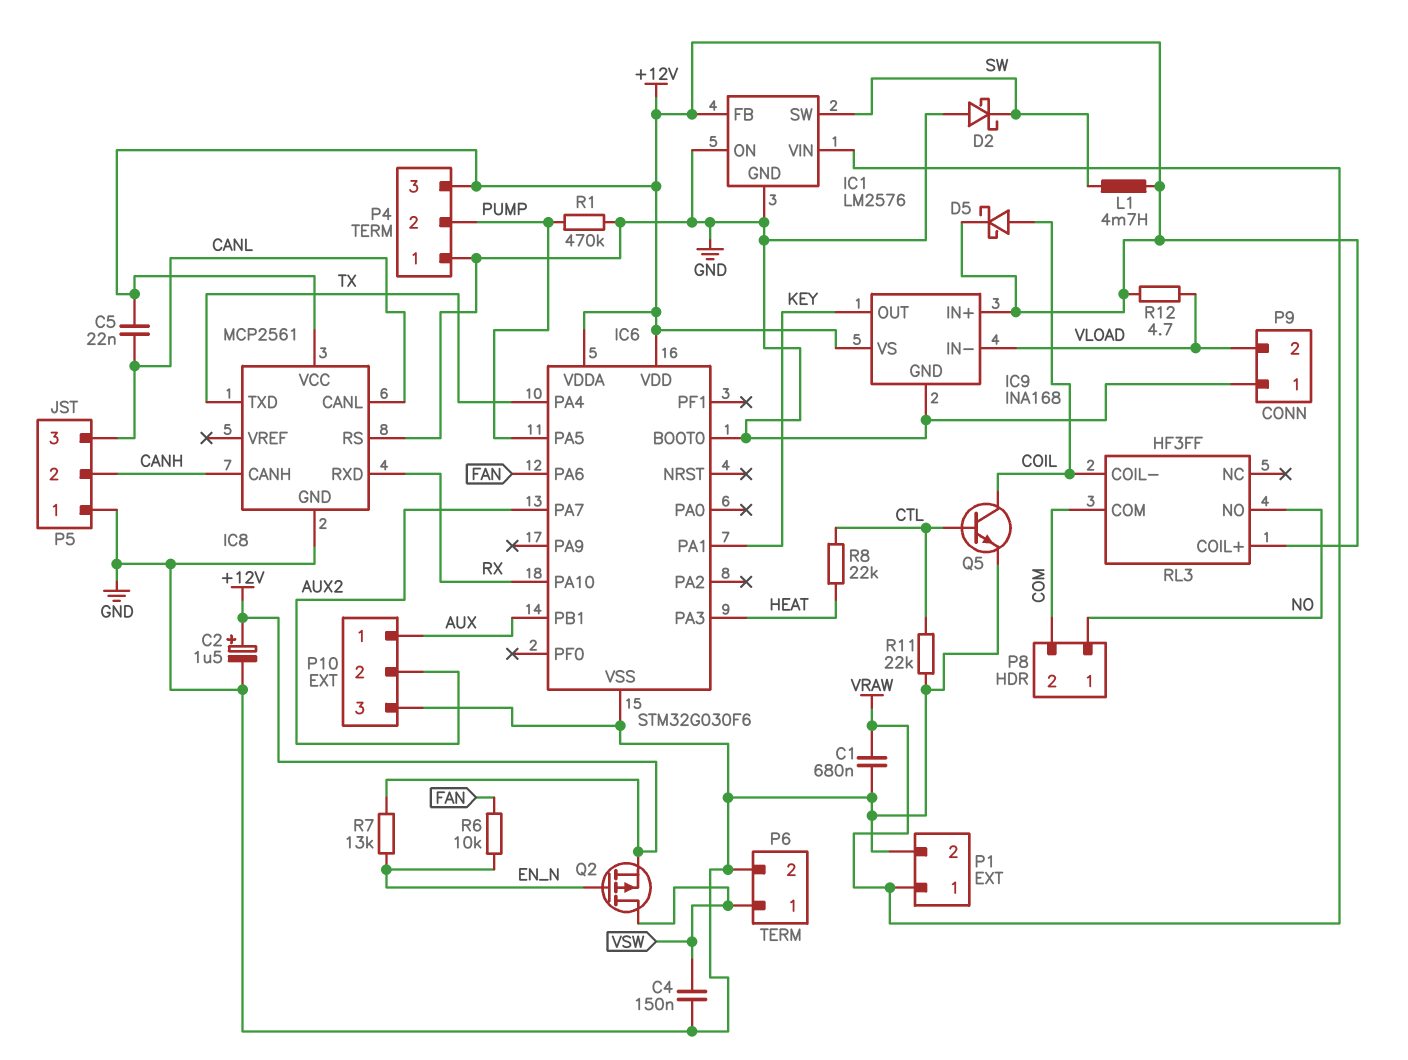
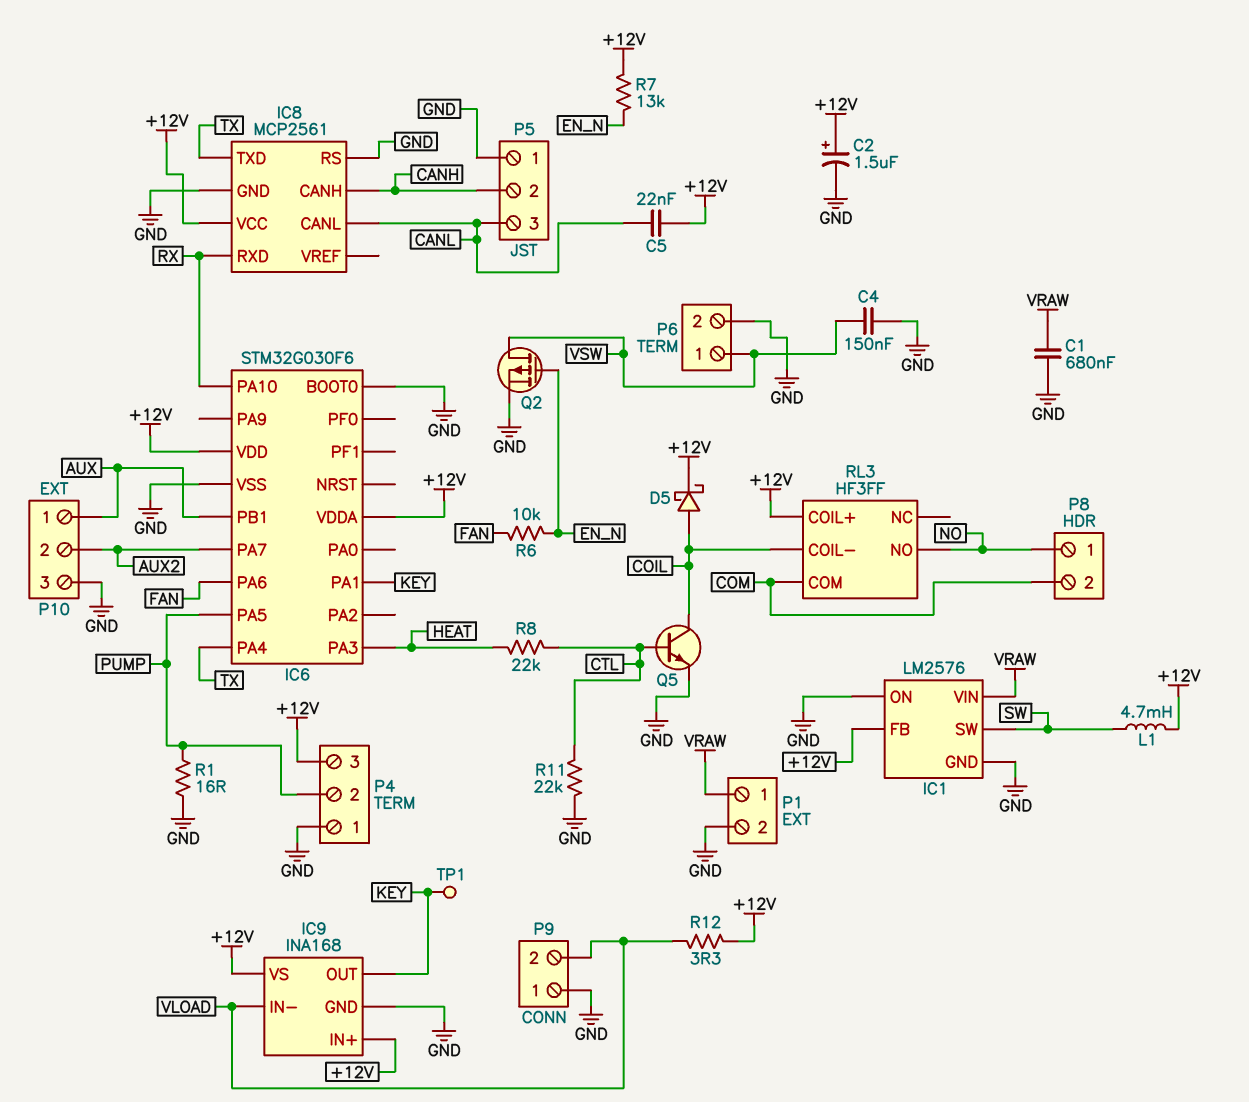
D2: schottky (A GND, K SW) -> none
Q2: PMOS (G EN_N, D VSW, S +12V) -> PMOS (G EN_N, D VSW, S GND)
R1: 470k (GND, PUMP) -> 16 (GND, PUMP)
R12: 4.7 (+12V, VLOAD) -> 3.3 (+12V, VLOAD)
TP1: none -> test point (KEY)

